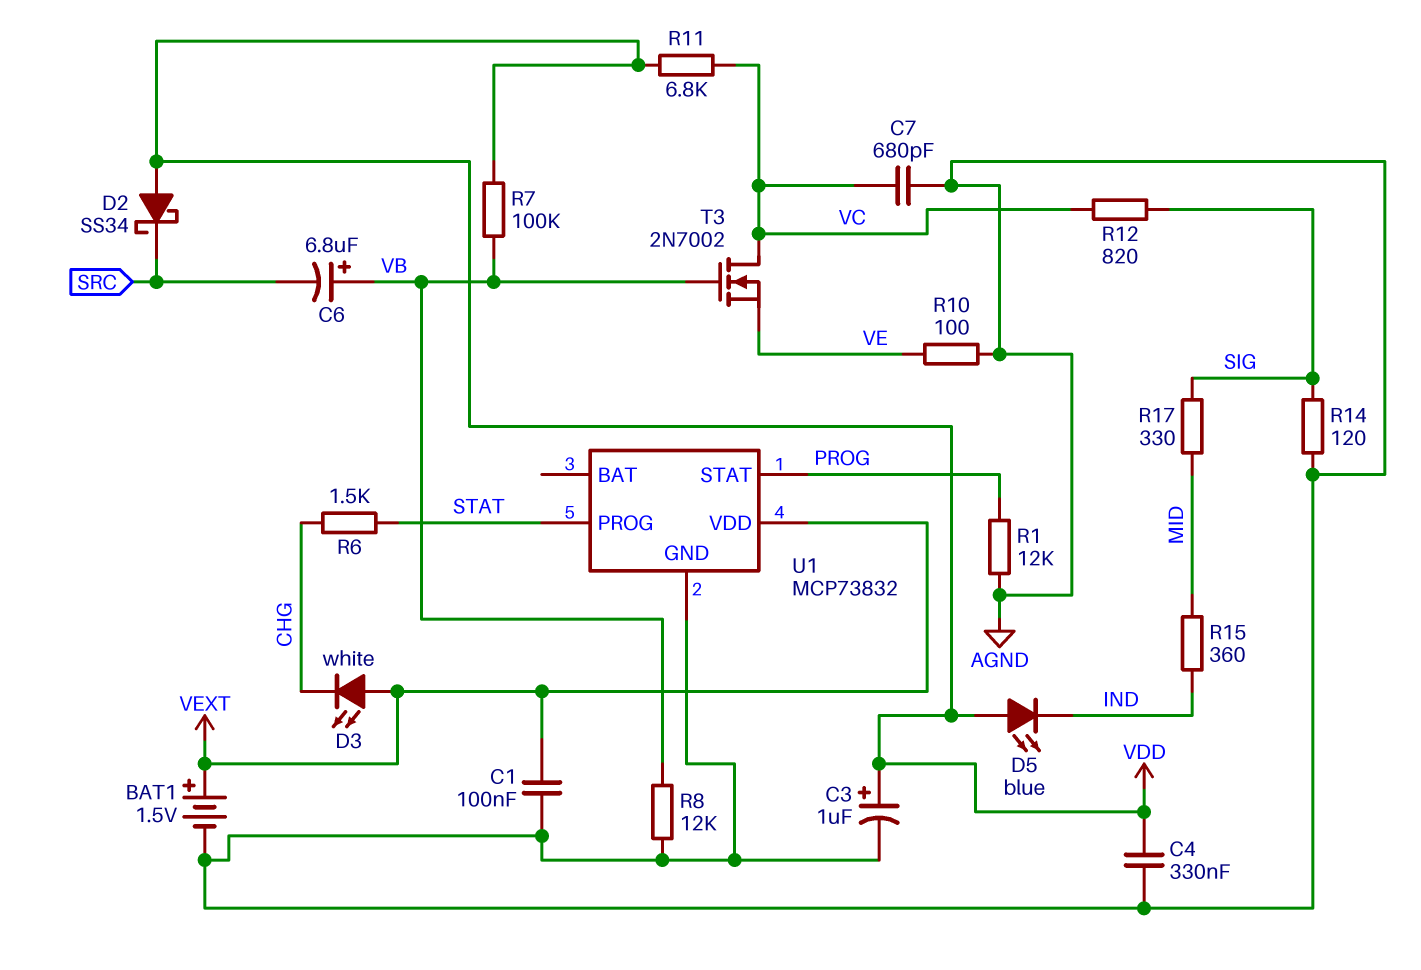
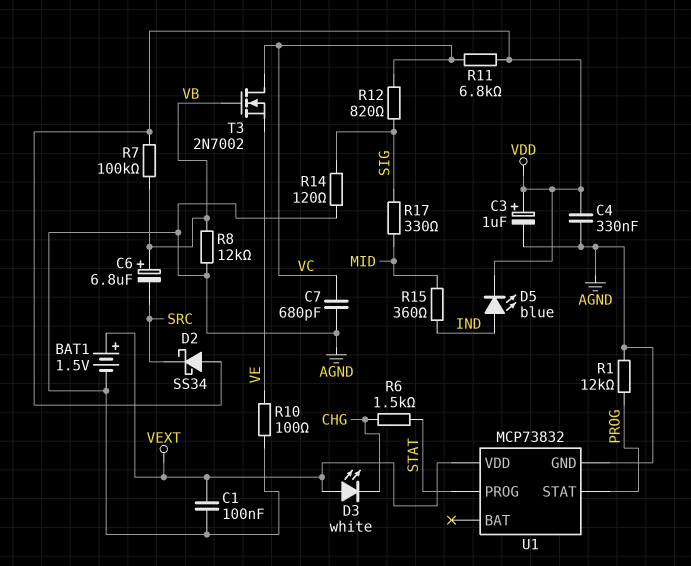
D5: LED blue (A VDD, K IND) -> LED blue (A IND, K VDD)

